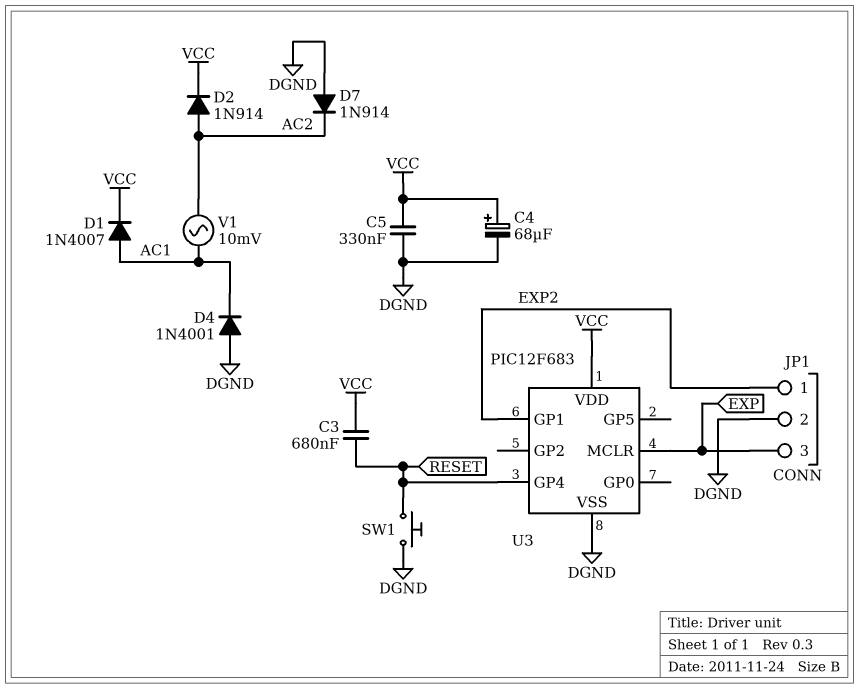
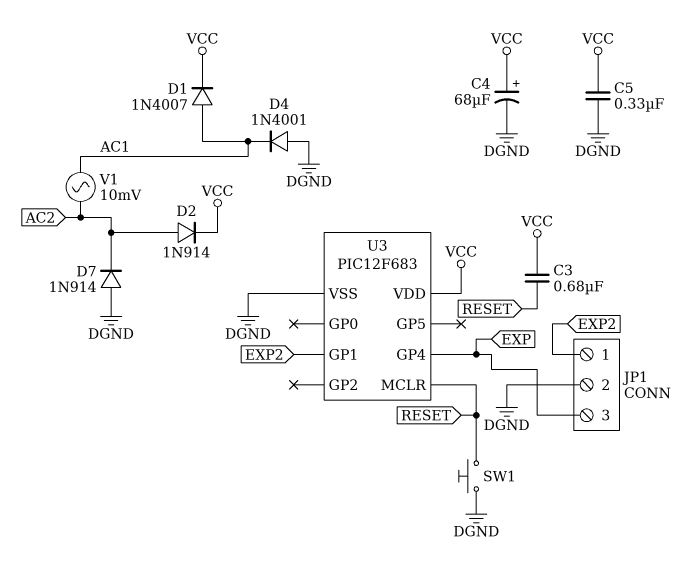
U3 pin GP4: RESET -> EXP
U3 pin MCLR: EXP -> RESET

